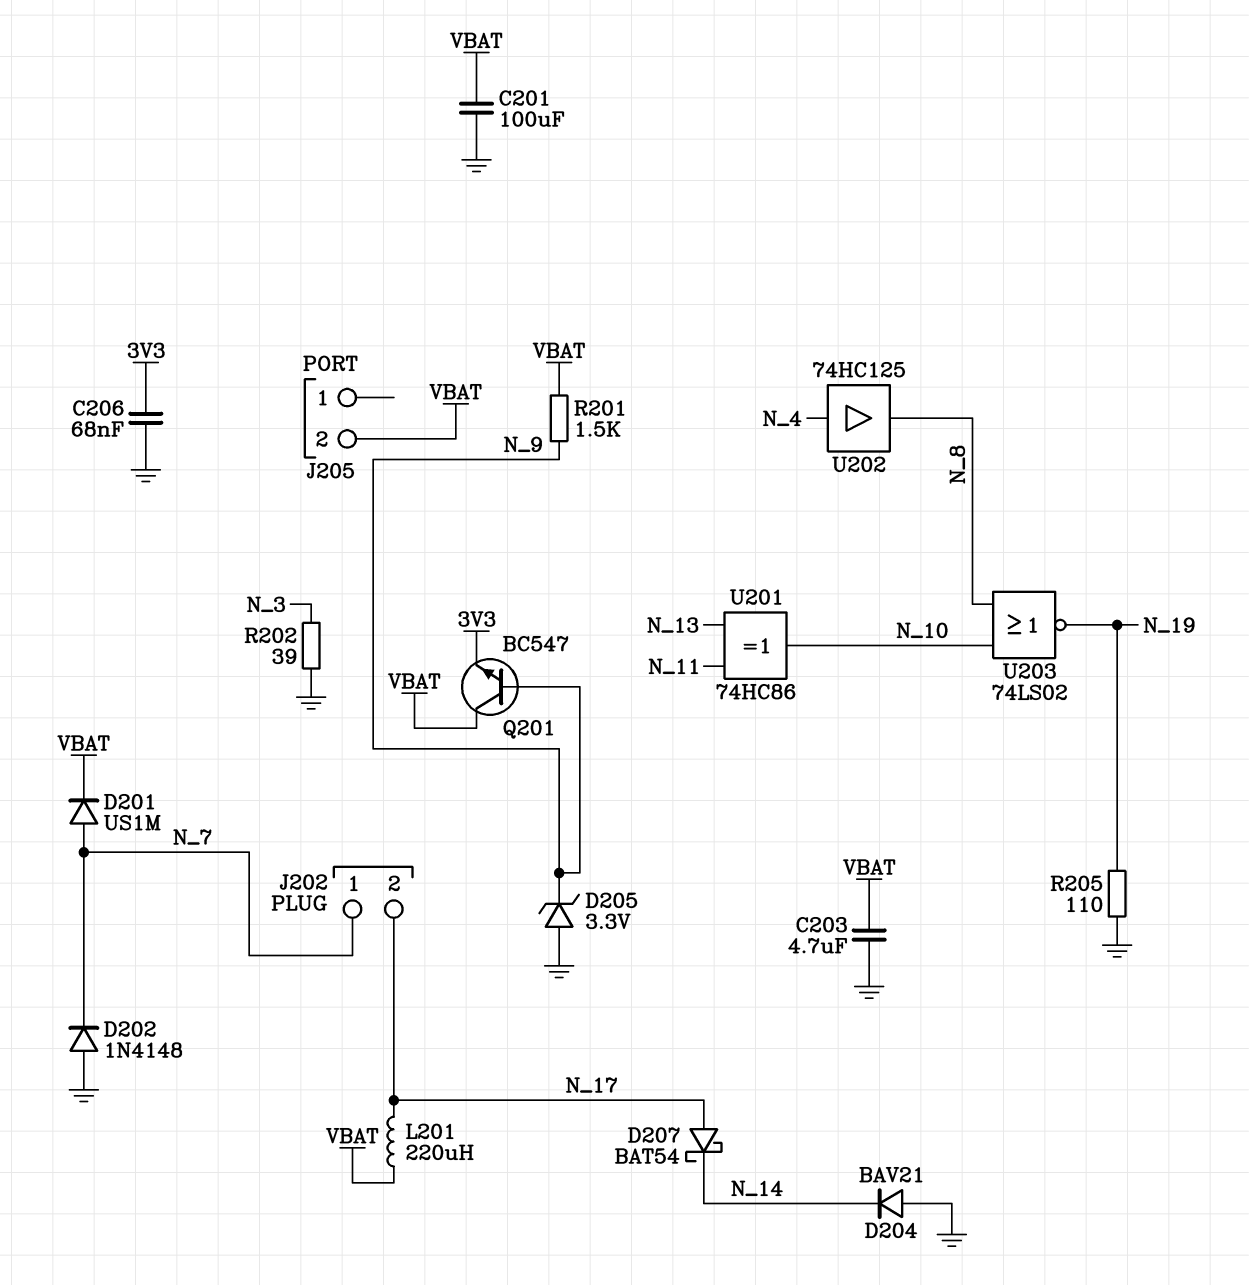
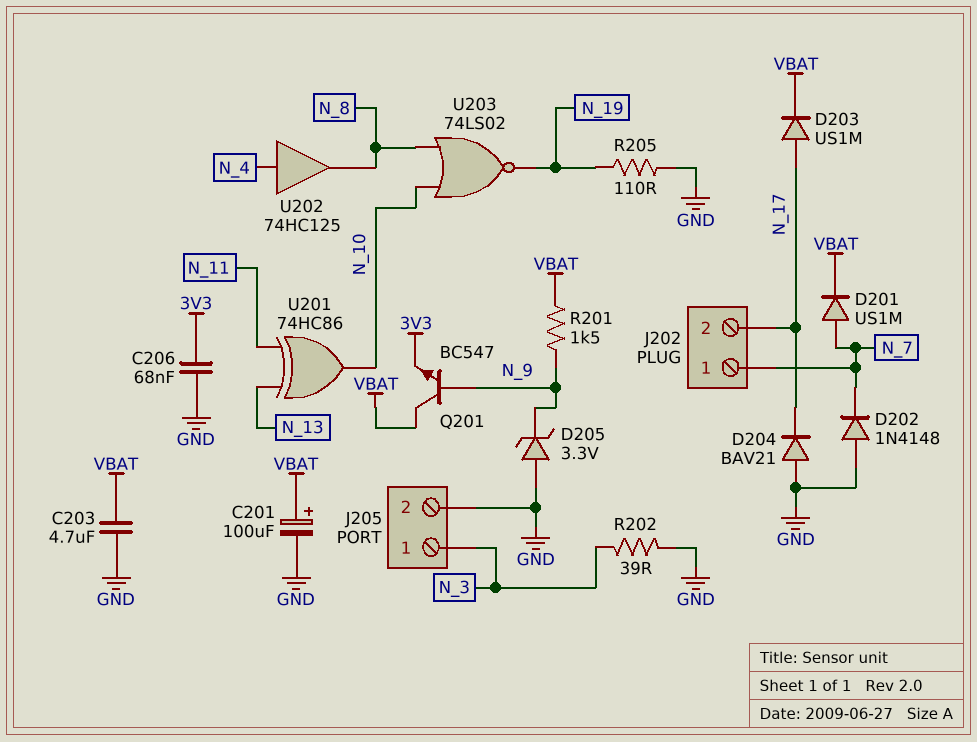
C201: 100uF (GND, VBAT) -> 100uF (plus VBAT, minus GND)
D203: none -> diode US1M (A N_17, K VBAT)
D204: diode BAV21 (A GND, K N_14) -> diode BAV21 (A GND, K N_17)
D207: schottky BAT54 (A N_17, K N_14) -> none
J205 pin 1: none -> N_3
J205 pin 2: VBAT -> GND
L201: 220uH (N_17, VBAT) -> none

